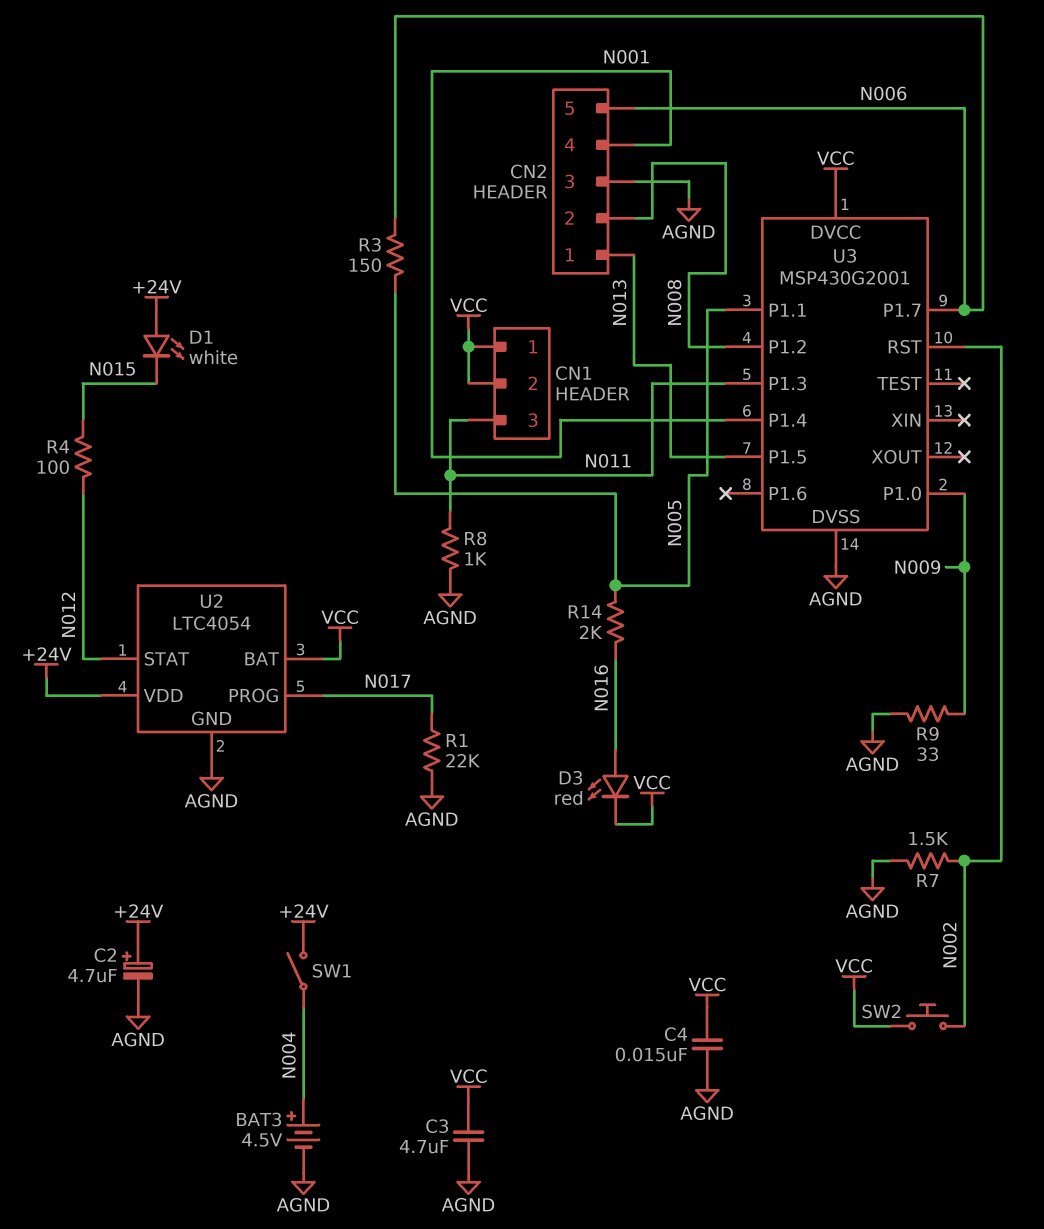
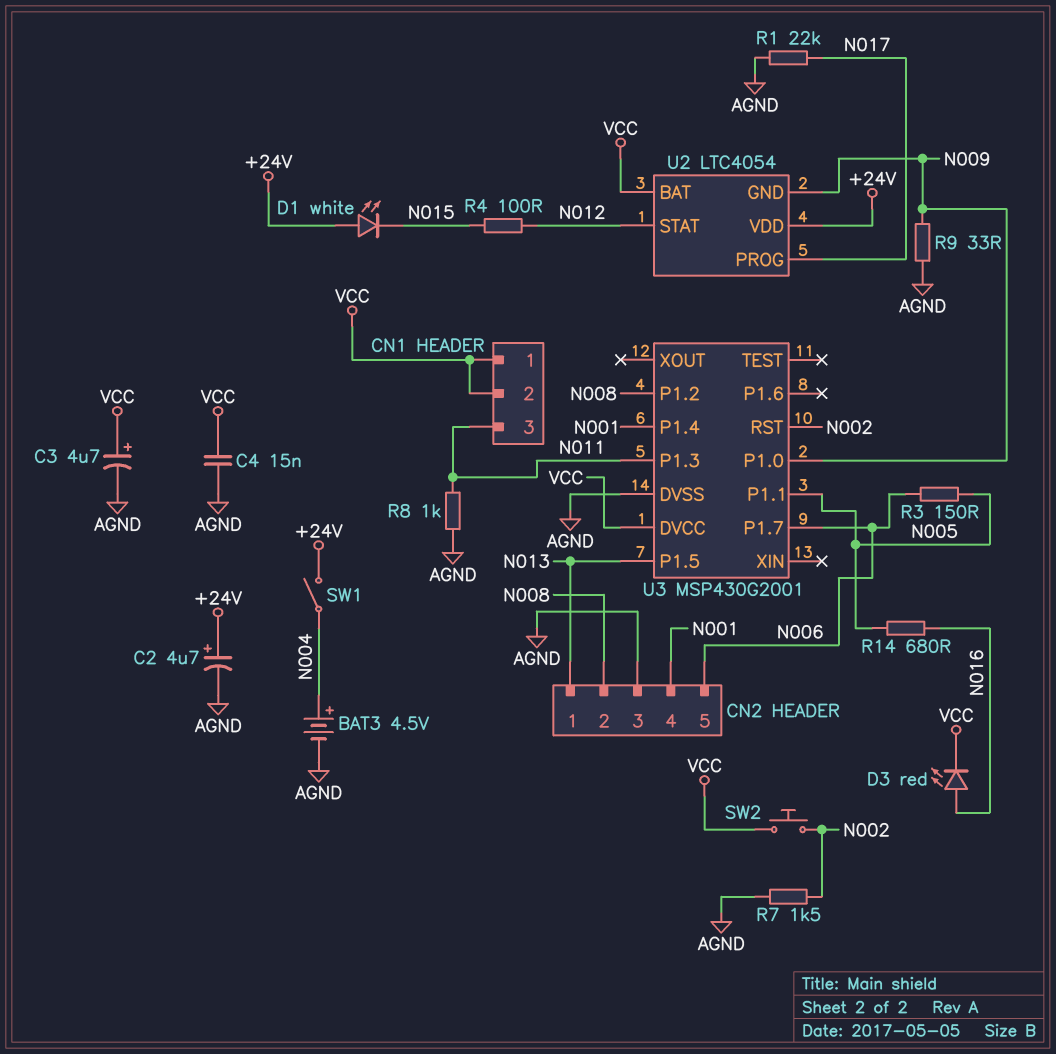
C3: 4.7uF (AGND, VCC) -> 4.7uF (plus VCC, minus AGND)
R14: 2k (N005, N016) -> 680 (N005, N016)
U2 pin GND: AGND -> N009

